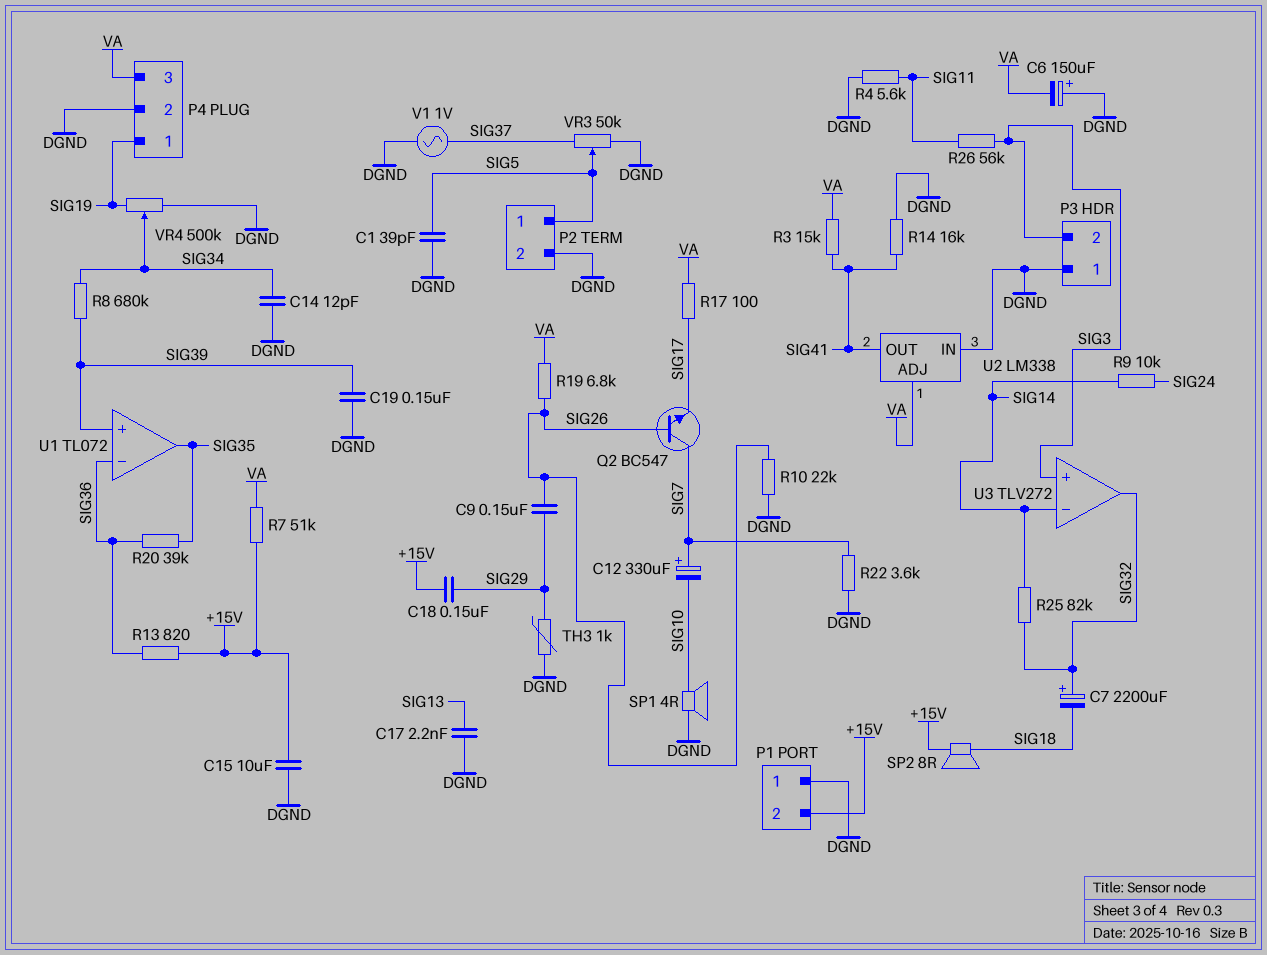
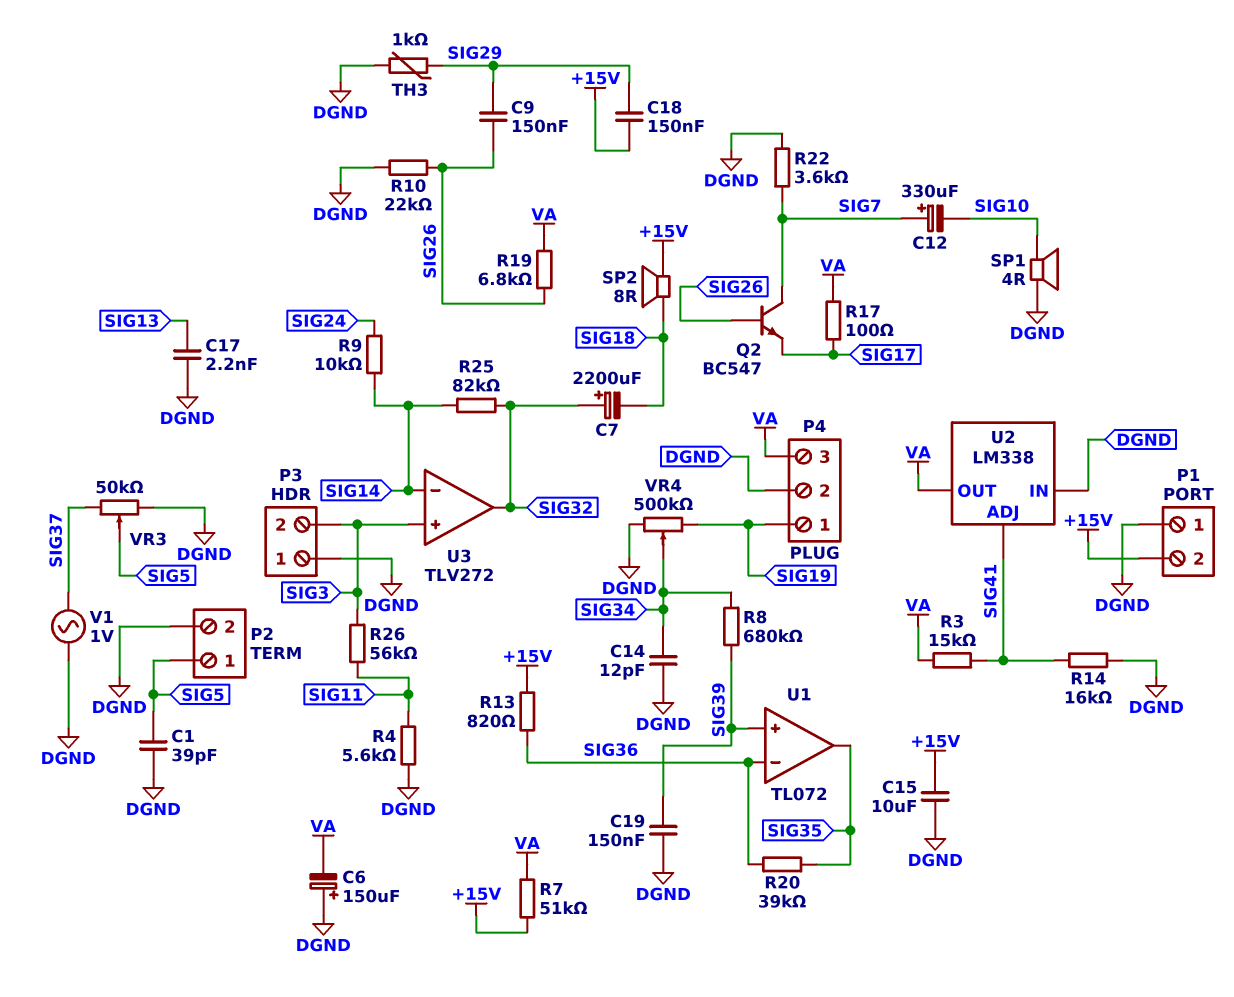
U2 pin ADJ: VA -> SIG41
U2 pin OUT: SIG41 -> VA

